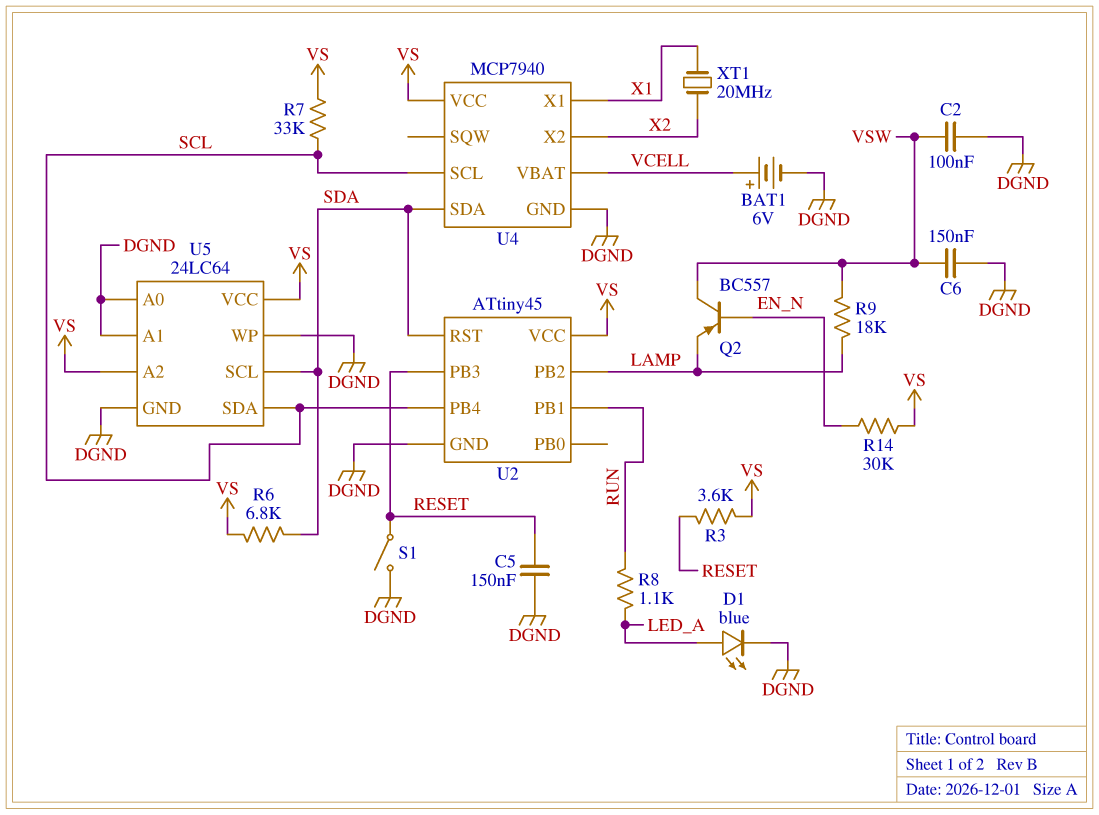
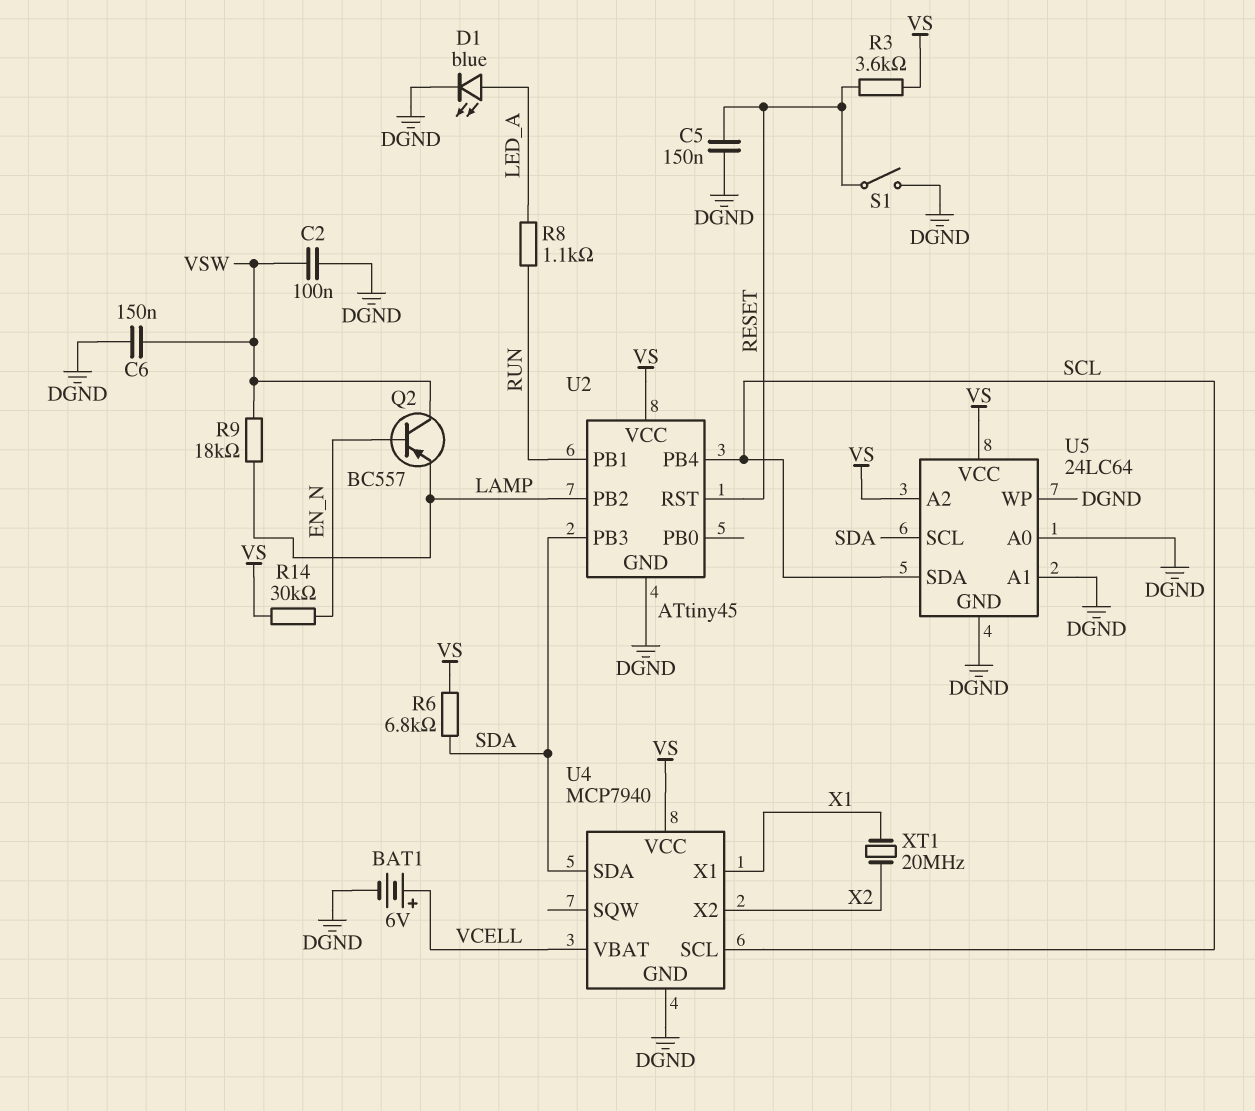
R7: 33k (SCL, VS) -> none
U2 pin PB3: RESET -> SDA
U2 pin RST: SDA -> RESET

